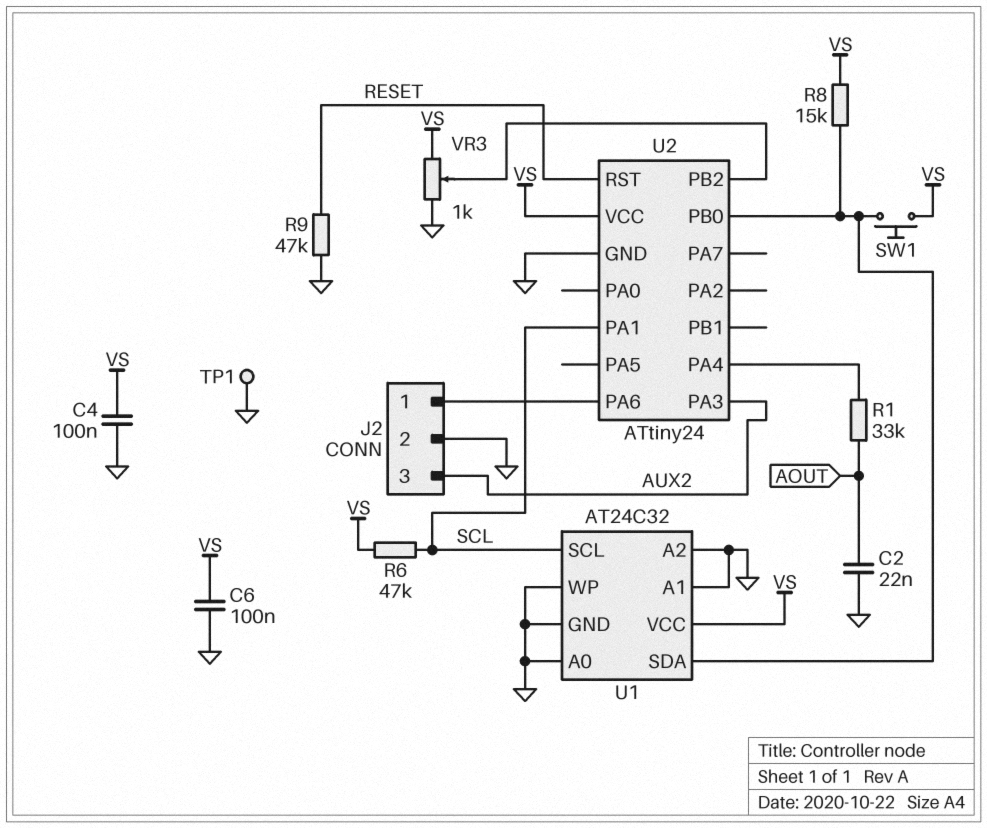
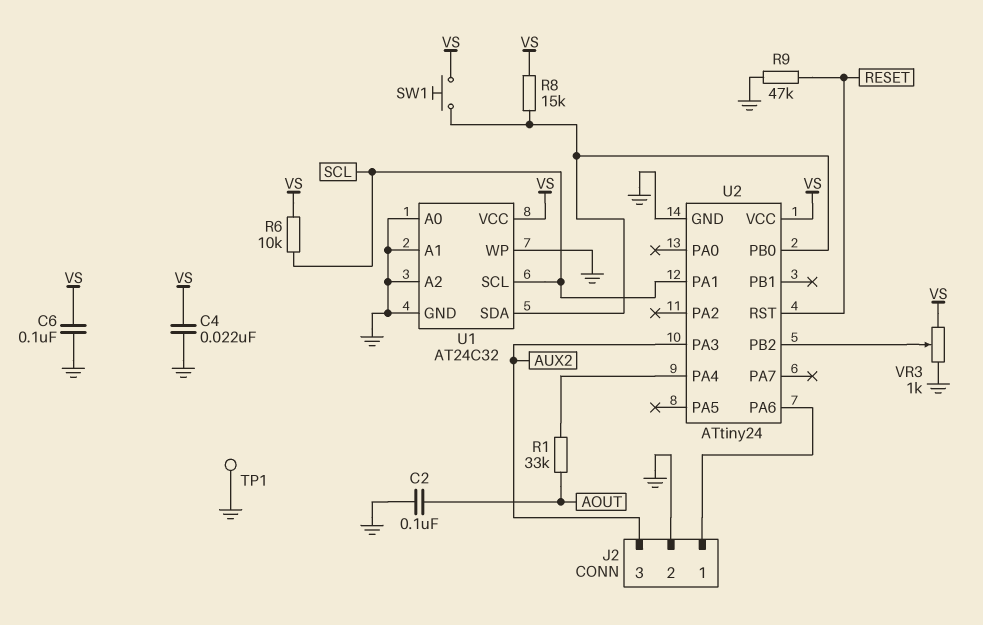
C2: 22nF (AOUT, GND) -> 100nF (AOUT, GND)
C4: 100nF (GND, VS) -> 22nF (GND, VS)
R6: 47k (SCL, VS) -> 10k (SCL, VS)

